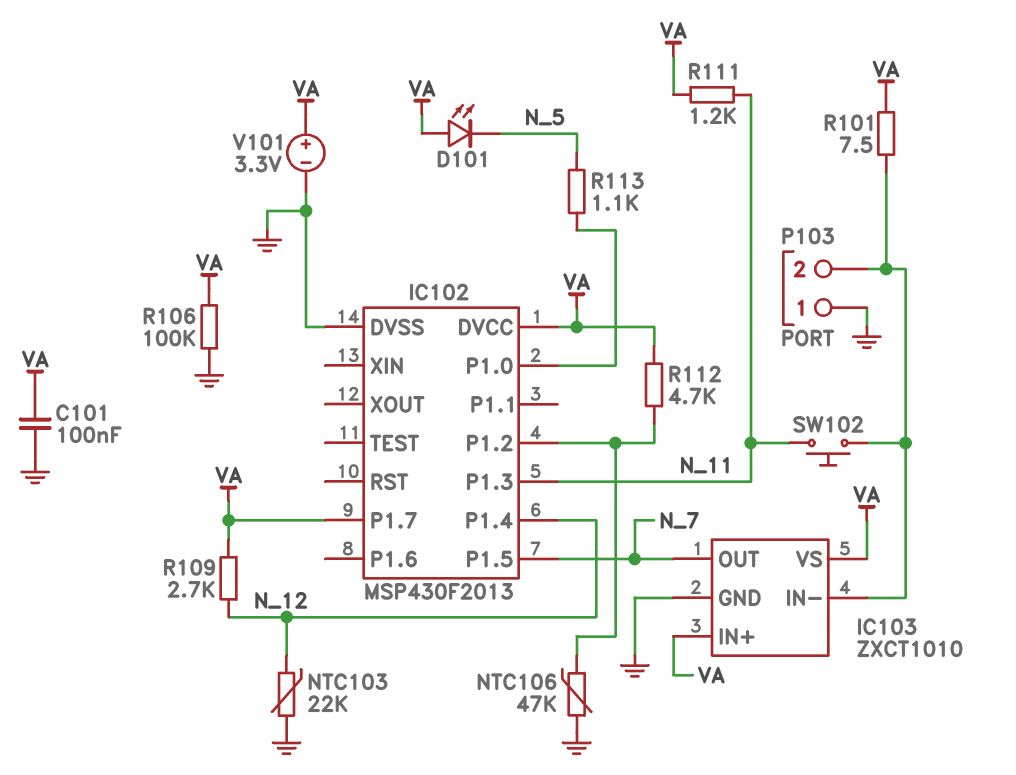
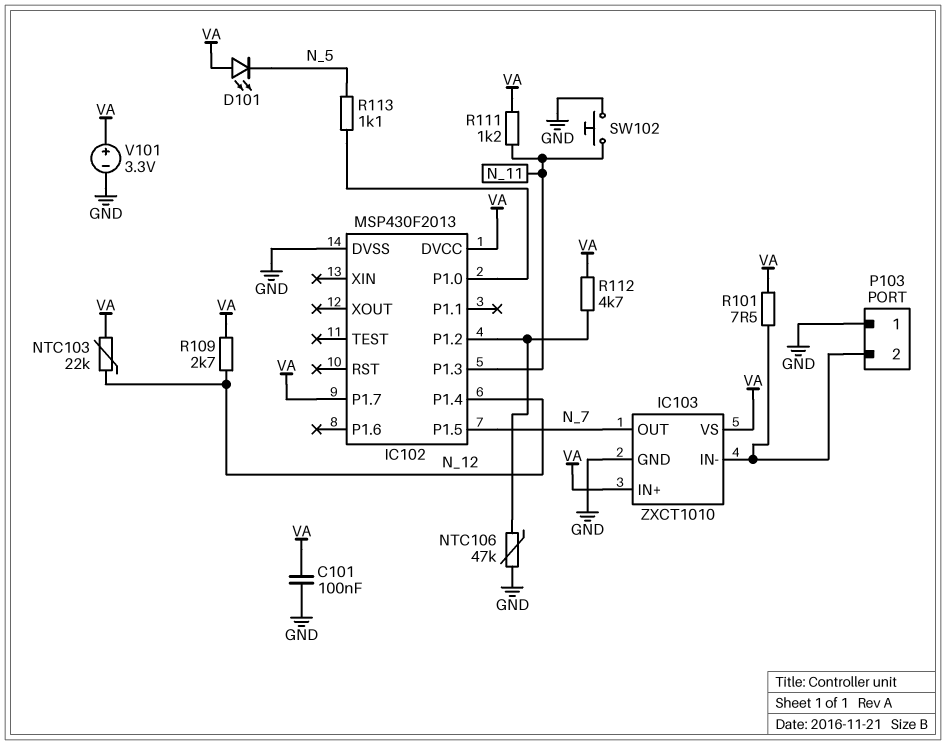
NTC103: 22k (GND, N_12) -> 22k (N_12, VA)
R106: 100k (GND, VA) -> none
SW102: button (IC103/IN-, N_11) -> button (GND, N_11)

